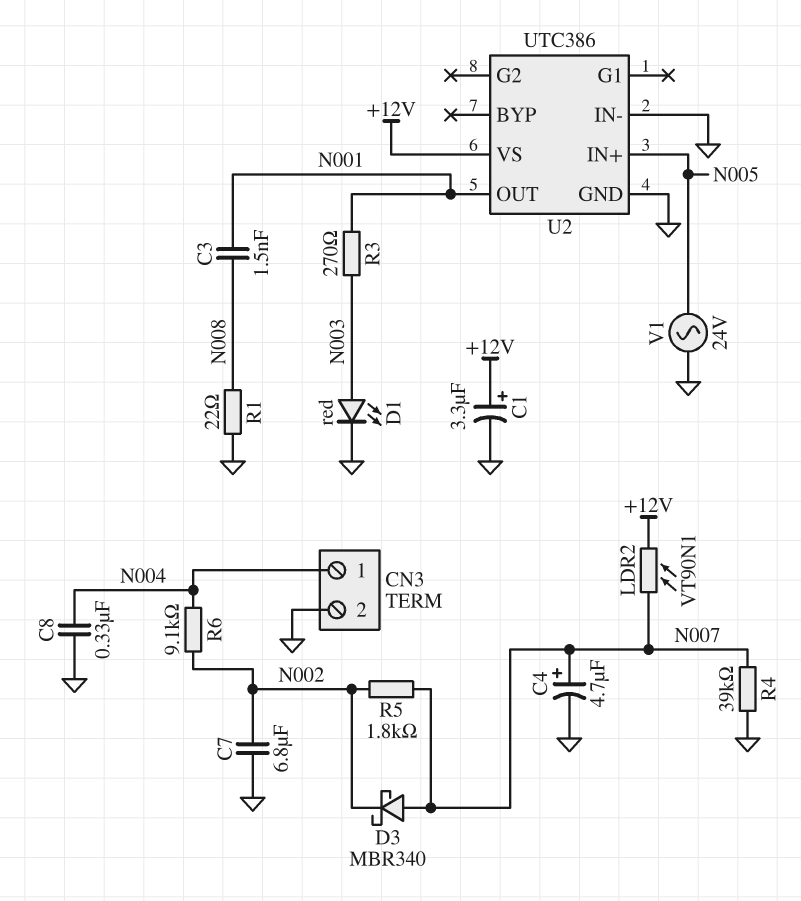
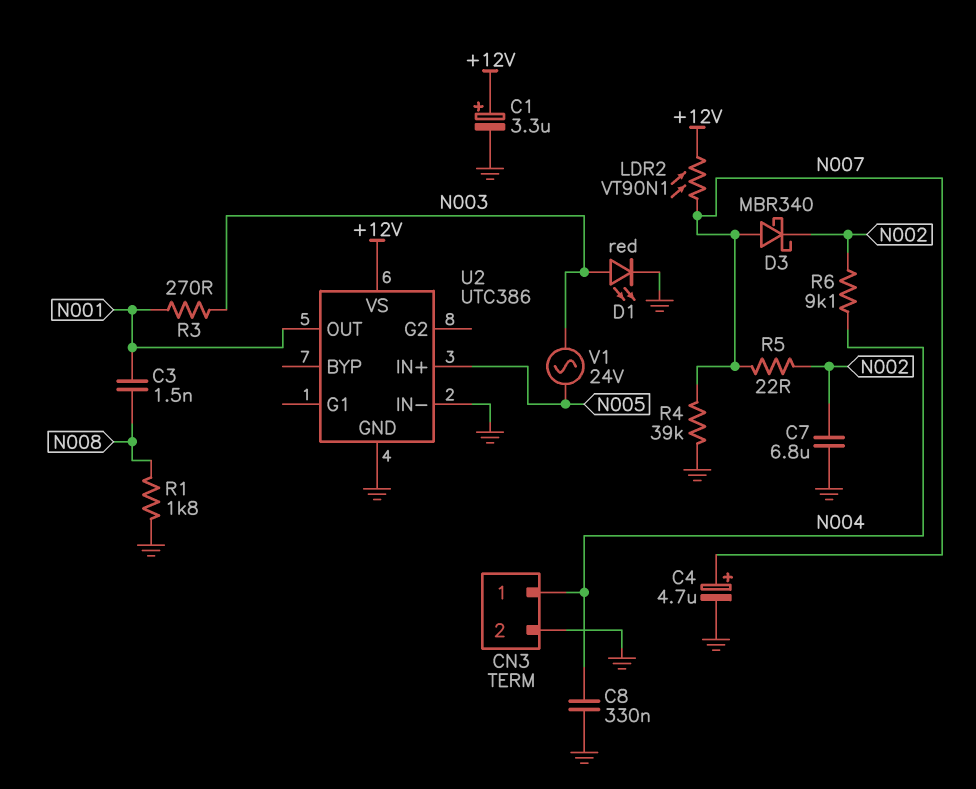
R1: 22 (GND, N008) -> 1.8k (GND, N008)
R5: 1.8k (N002, N007) -> 22 (N002, N007)
V1: AC 24V (GND, N005) -> AC 24V (N003, N005)

